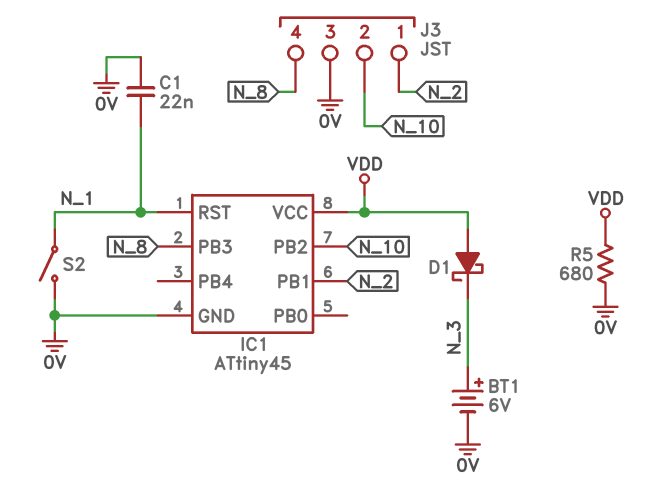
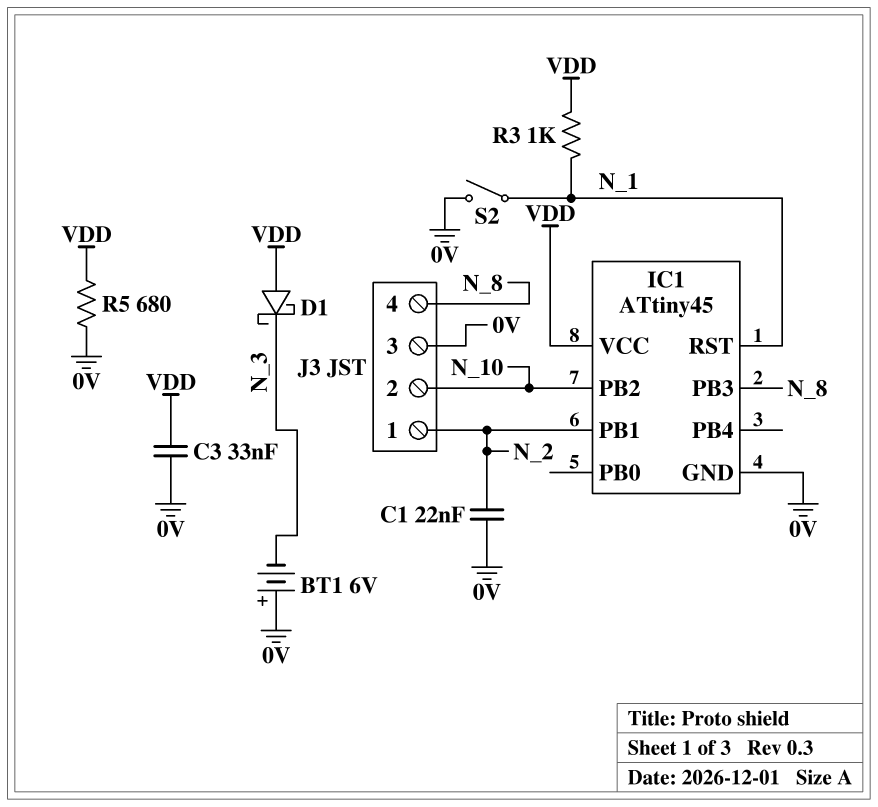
BT1: 6V (plus N_3, minus 0V) -> 6V (plus 0V, minus N_3)
C1: 22nF (0V, N_1) -> 22nF (0V, N_2)
C3: none -> 33nF (0V, VDD)
R3: none -> 1k (N_1, VDD)

